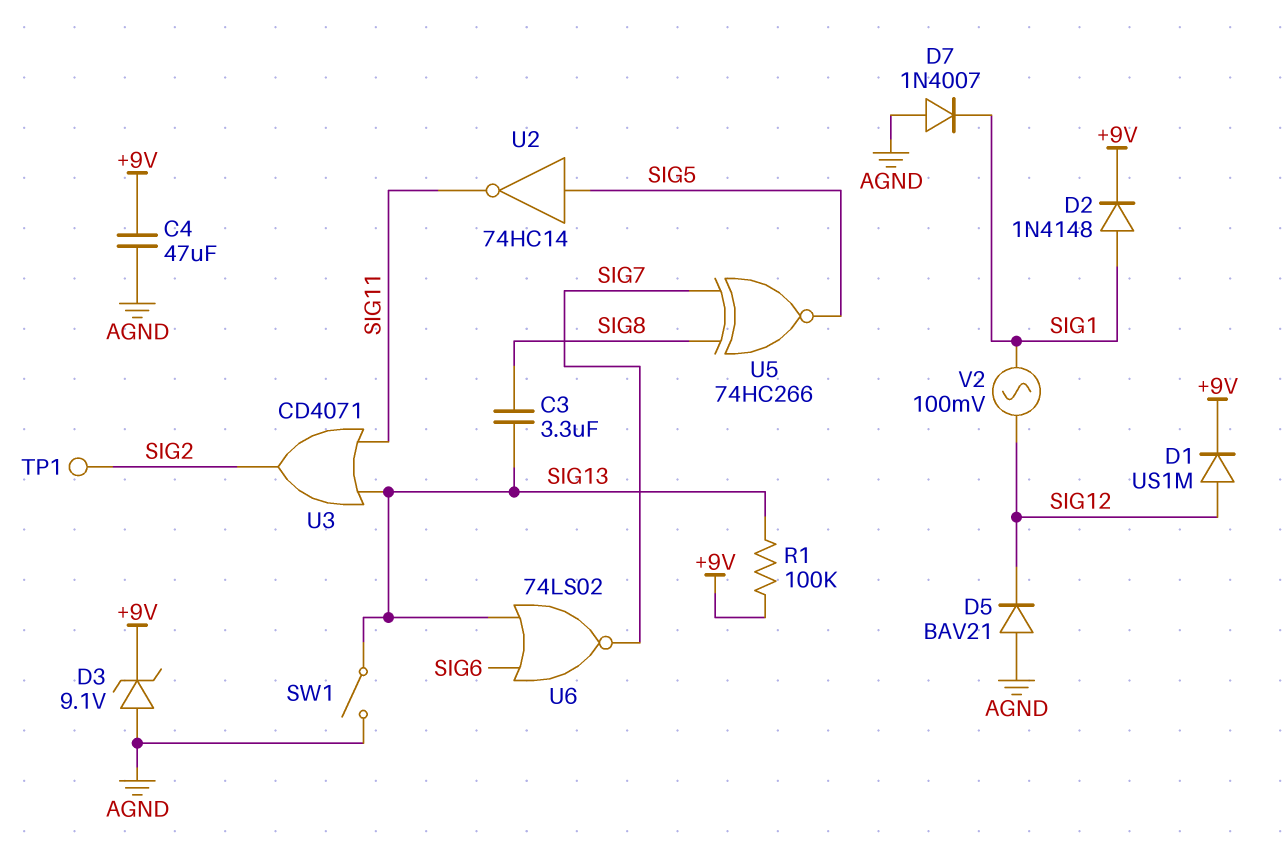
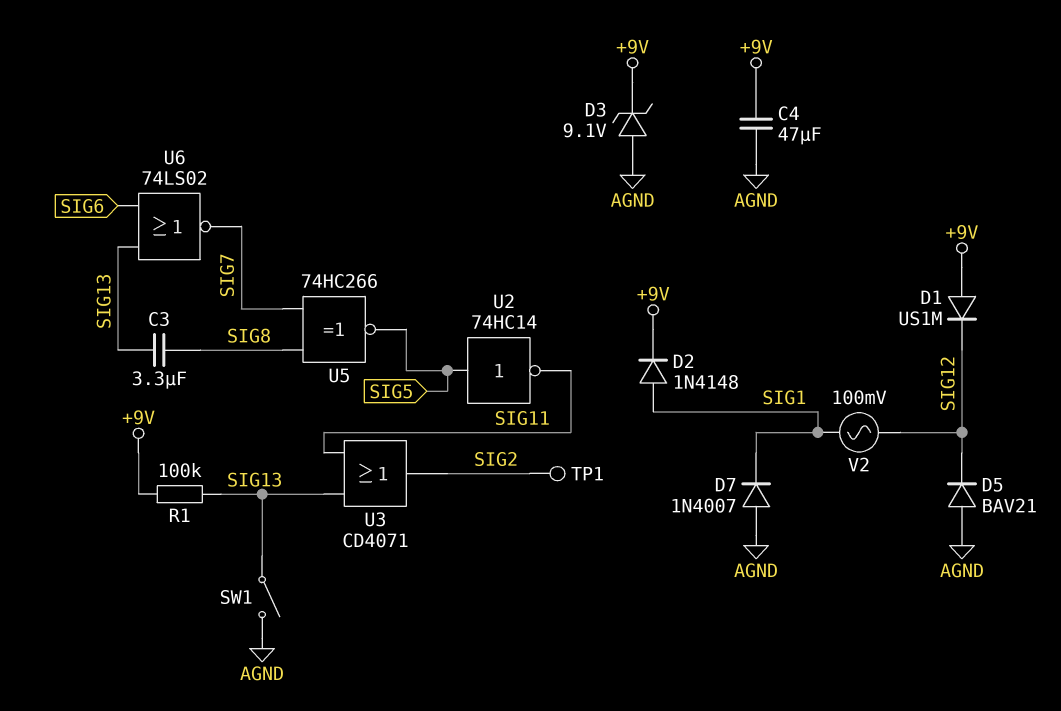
D1: diode US1M (A SIG12, K +9V) -> diode US1M (A +9V, K SIG12)

